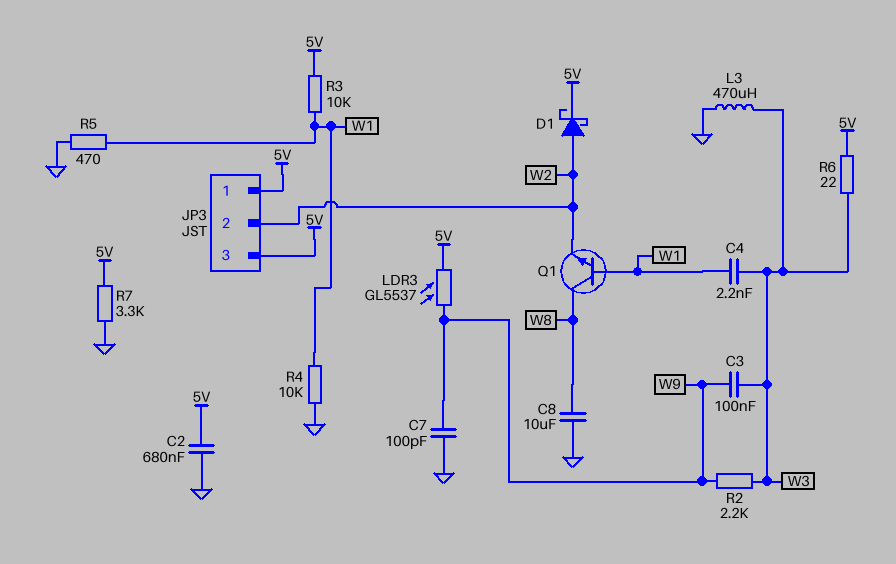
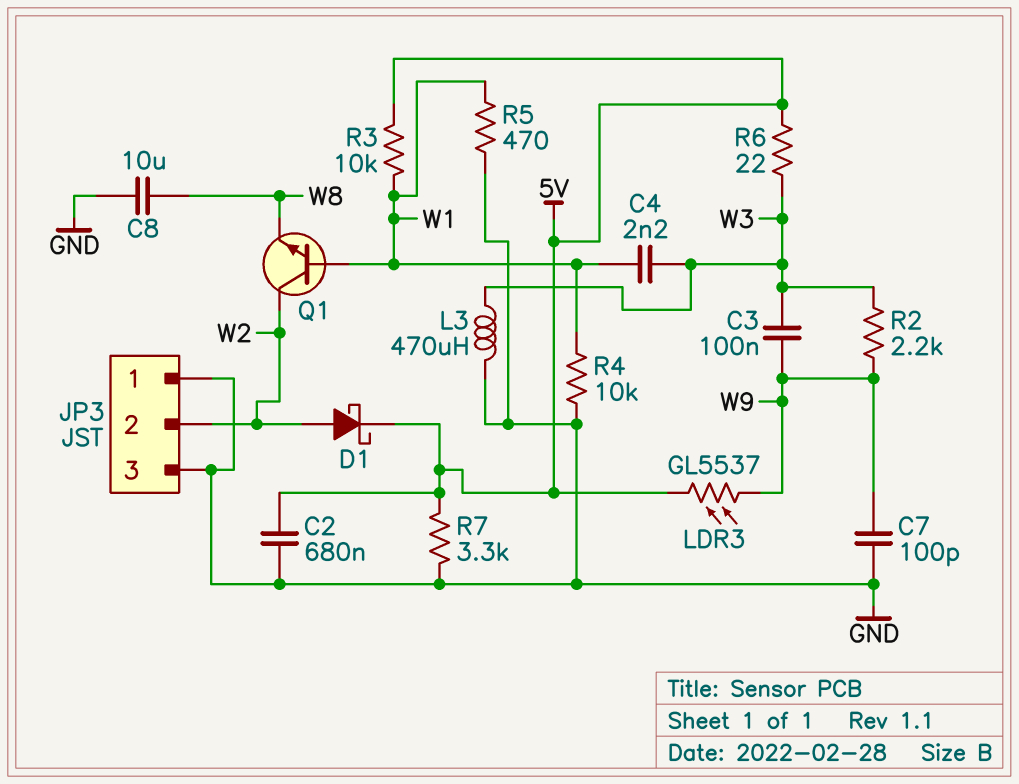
JP3 pin 1: 5V -> GND
JP3 pin 3: 5V -> GND
Q1: NPN (B W1, C W8, E W2) -> NPN (B W1, C W2, E W8)

